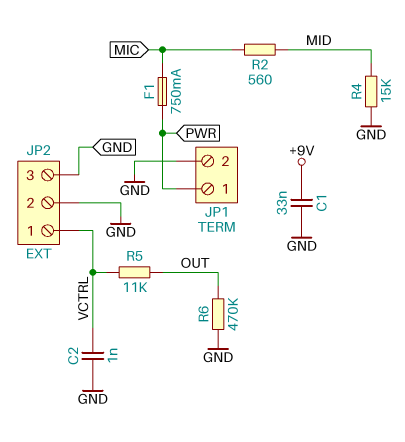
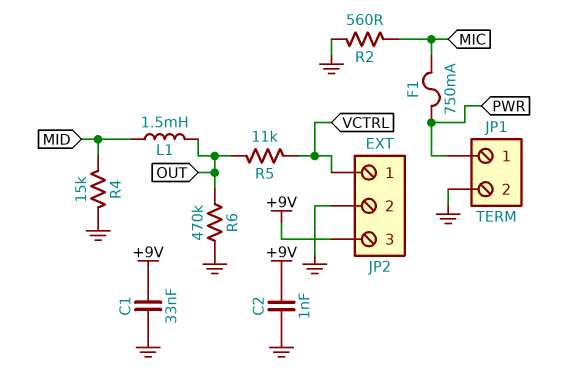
C2: 1nF (GND, VCTRL) -> 1nF (+9V, GND)
JP2 pin 3: GND -> +9V
L1: none -> 1.5mH (MID, OUT)
R2: 560 (MIC, MID) -> 560 (GND, MIC)

